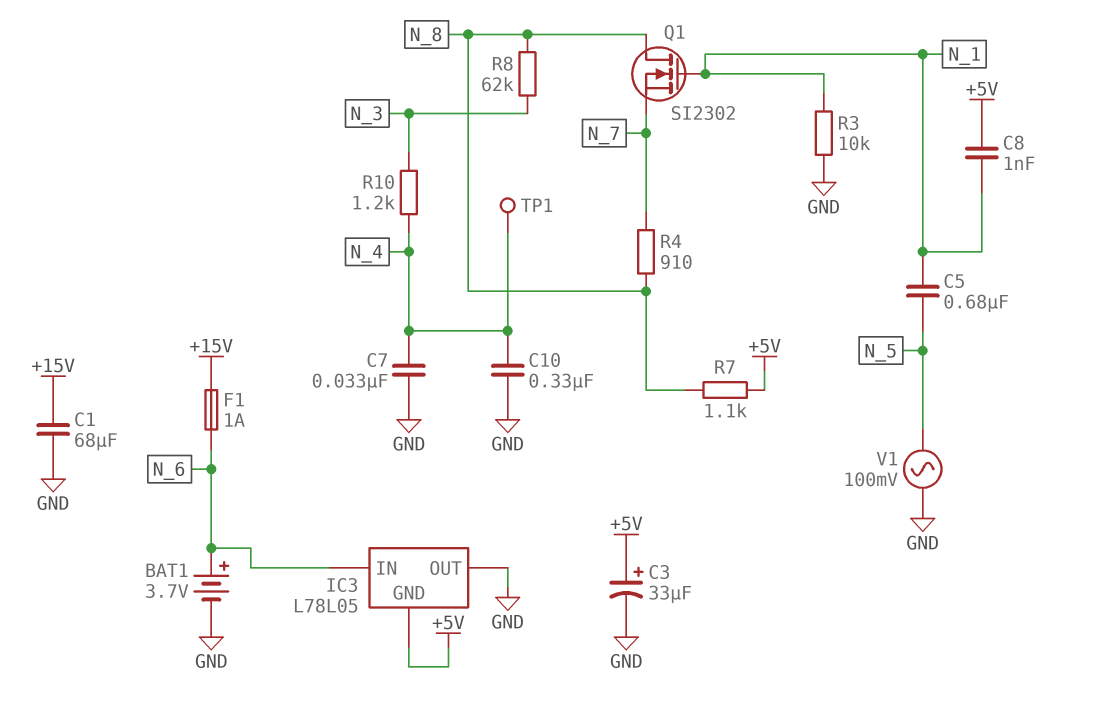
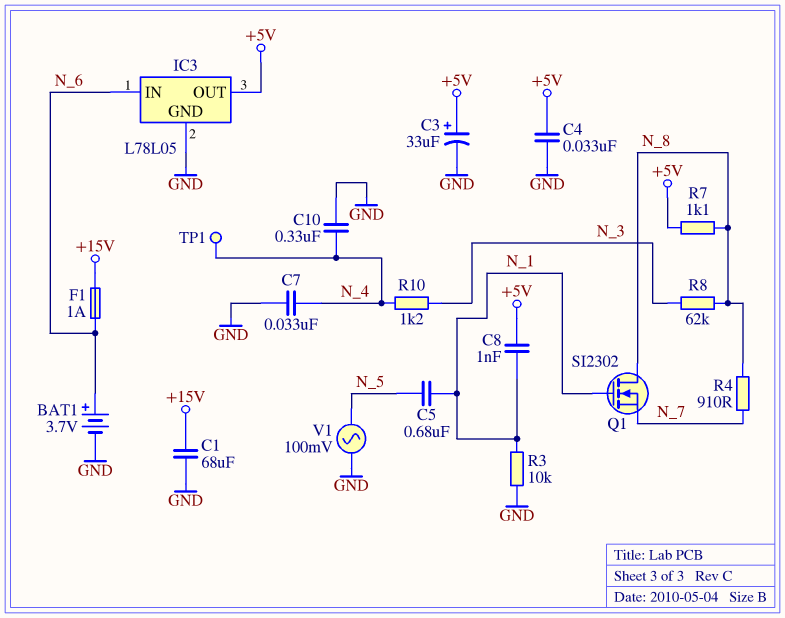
C4: none -> 33nF (+5V, GND)
IC3 pin GND: +5V -> GND
IC3 pin OUT: GND -> +5V

